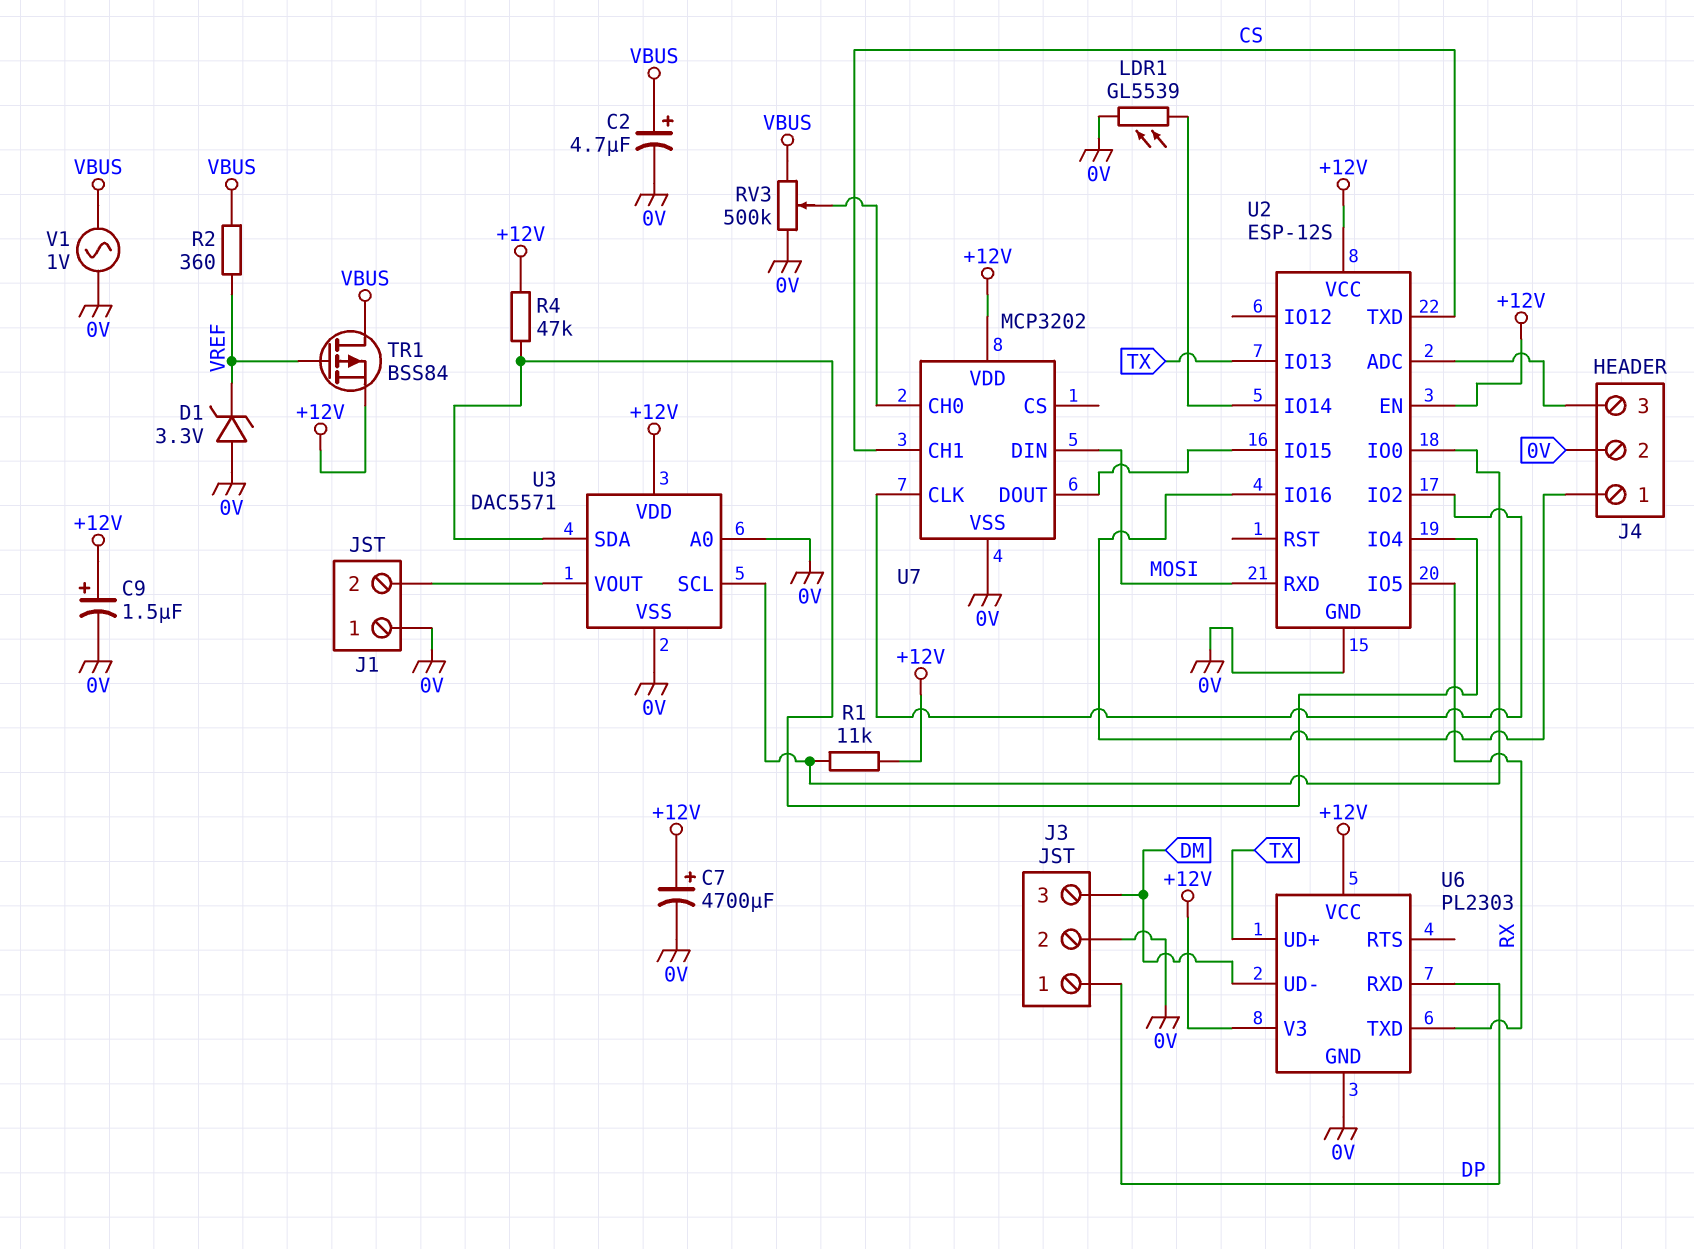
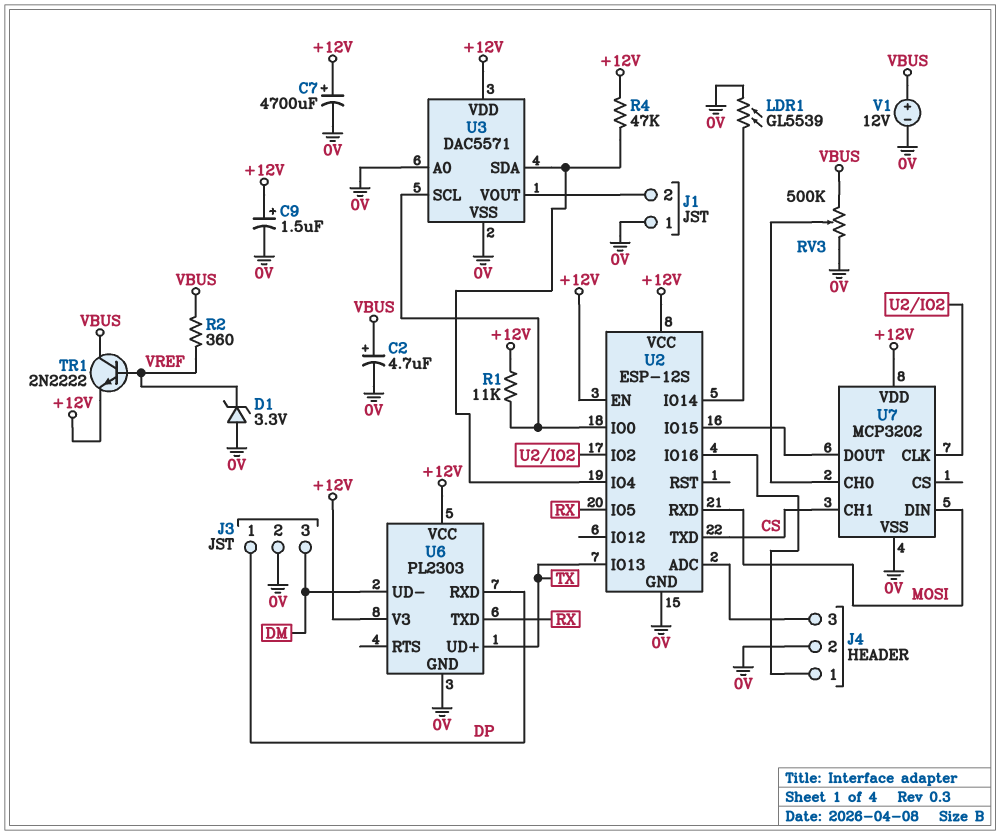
TR1: PMOS BSS84 (G VREF, D VBUS, S +12V) -> NPN 2N2222 (B VREF, C VBUS, E +12V)
V1: AC 1V (0V, VBUS) -> 12V (plus VBUS, minus 0V)

